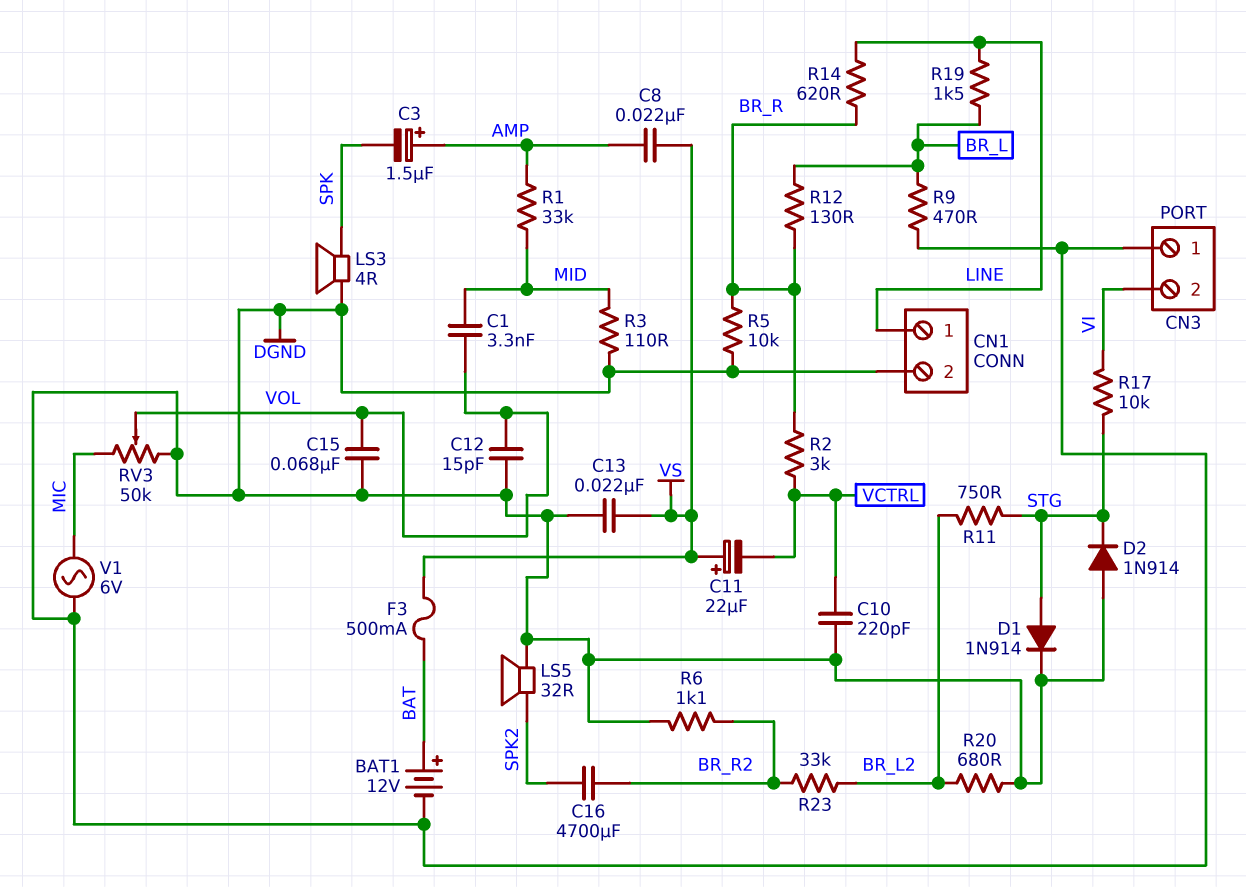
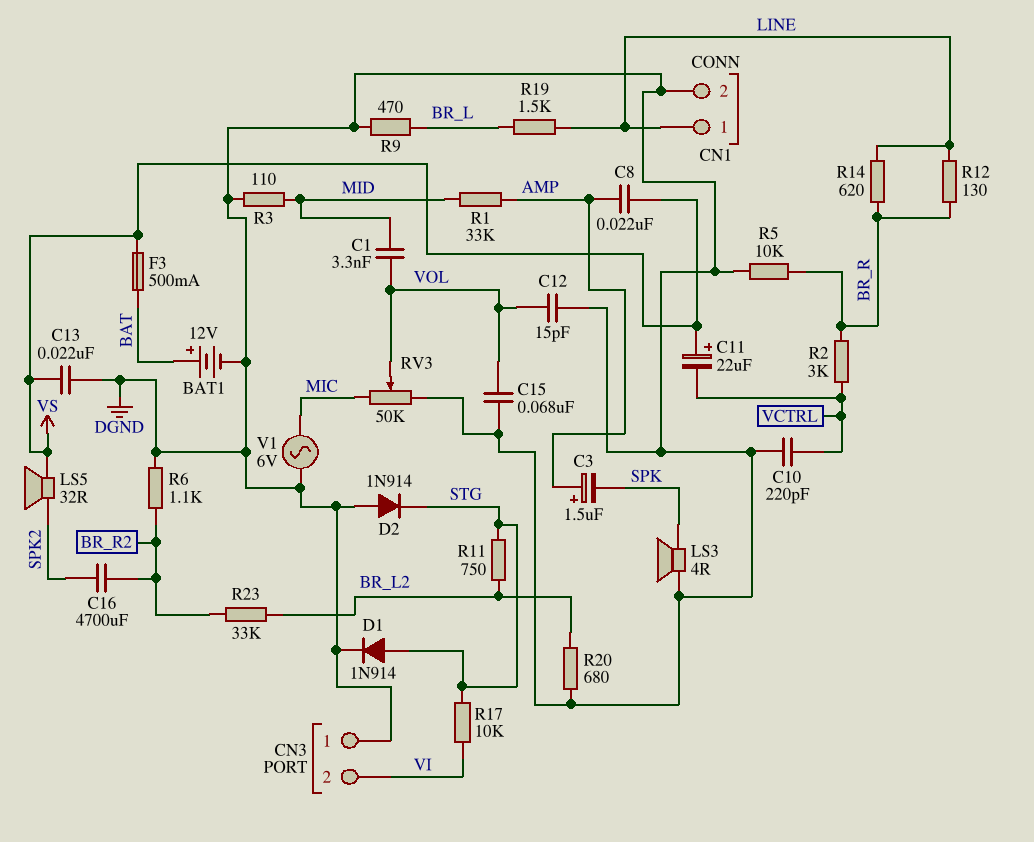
LS5: speaker 32R (DGND, SPK2) -> speaker 32R (SPK2, VS)
R12: 130 (BR_L, BR_R) -> 130 (BR_R, LINE)

